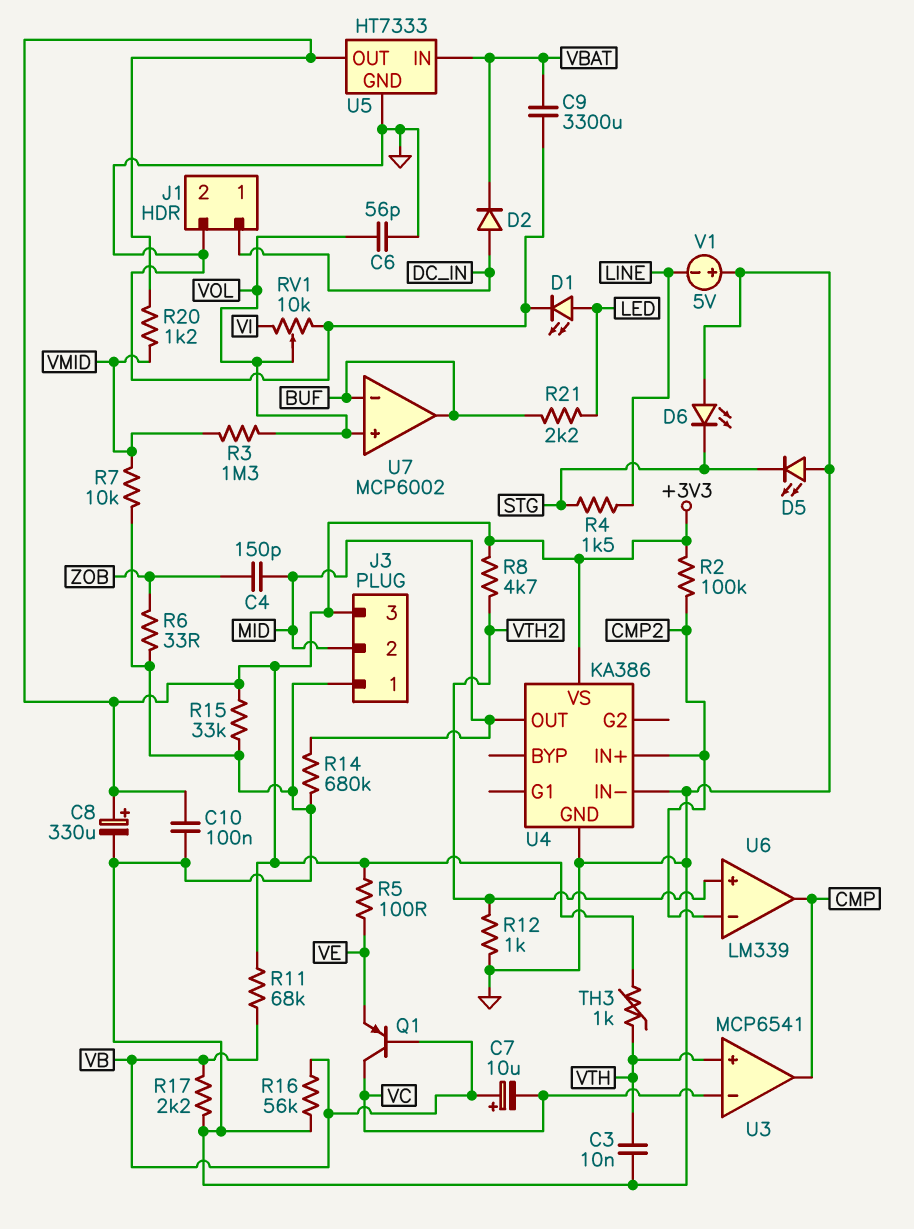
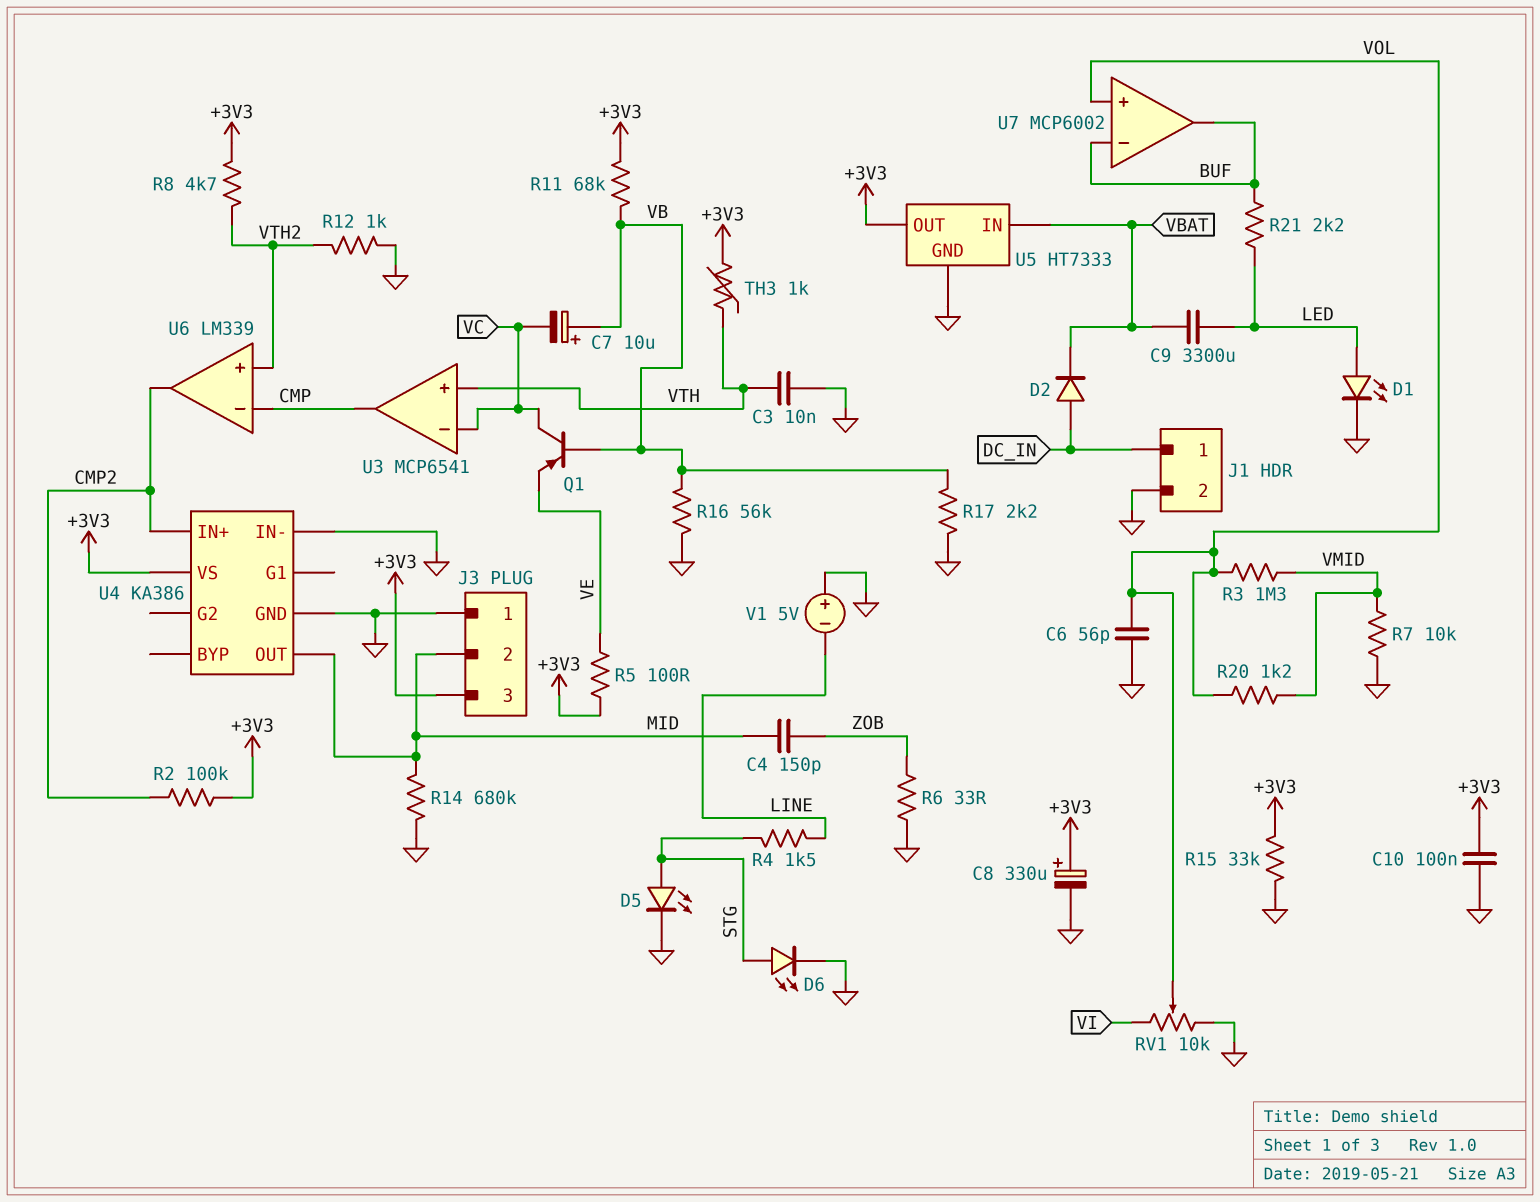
C9: 3300uF (GND, VBAT) -> 3300uF (LED, VBAT)
D5: LED (A GND, K STG) -> LED (A STG, K GND)
D6: LED (A GND, K STG) -> LED (A STG, K GND)
R20: 1.2k (+3V3, VMID) -> 1.2k (VMID, VOL)
U6 pin in-: CMP2 -> CMP
U6 pin out: CMP -> CMP2

